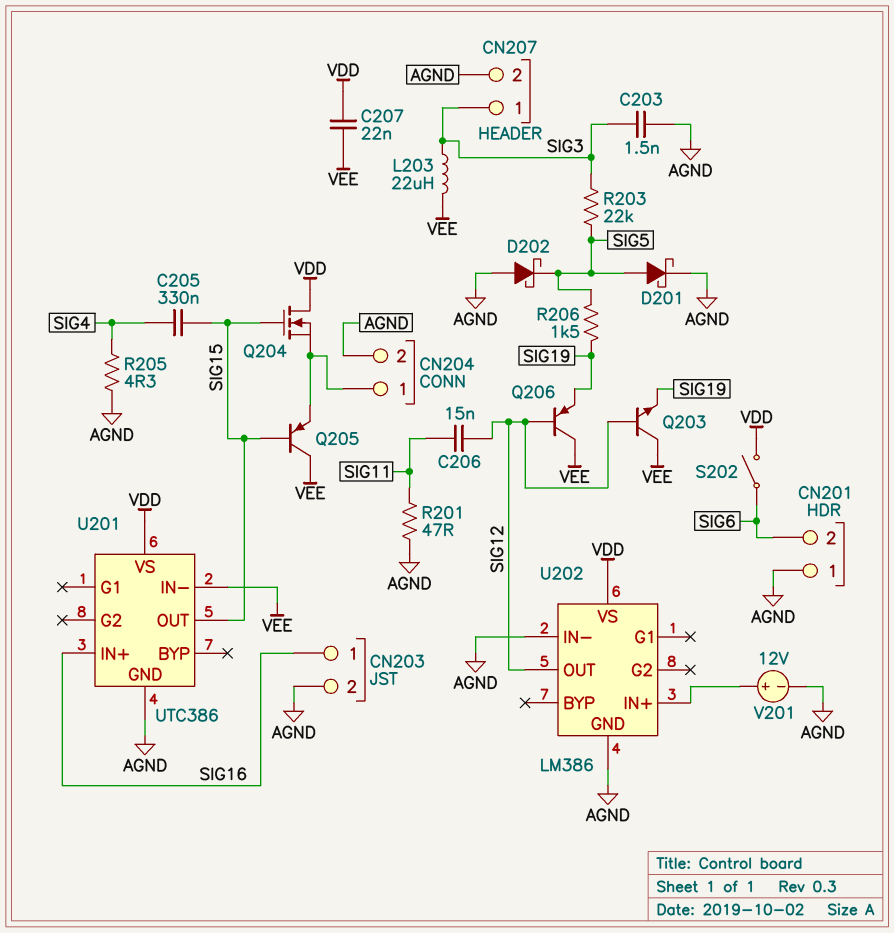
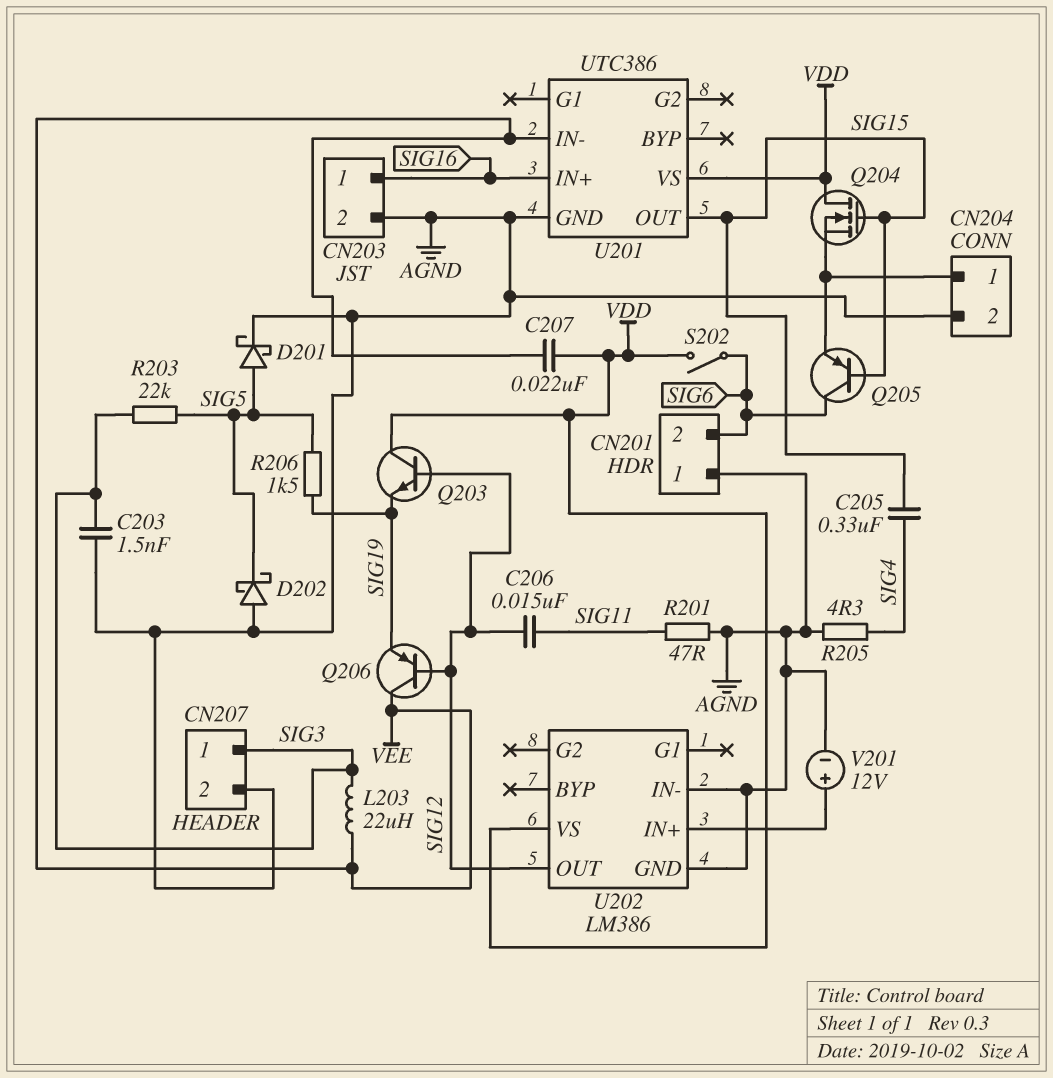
Q203: NPN (B SIG12, C VEE, E SIG19) -> NPN (B SIG12, C VDD, E SIG19)
Q205: PNP (B SIG15, C VEE, E CN204/1) -> PNP (B SIG15, C SIG6, E CN204/1)

